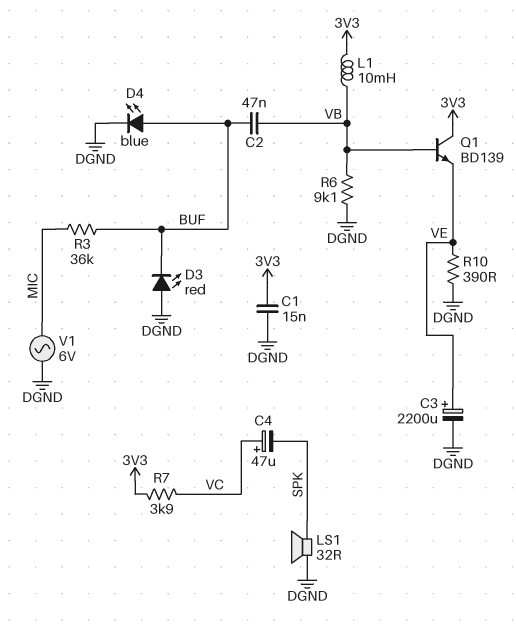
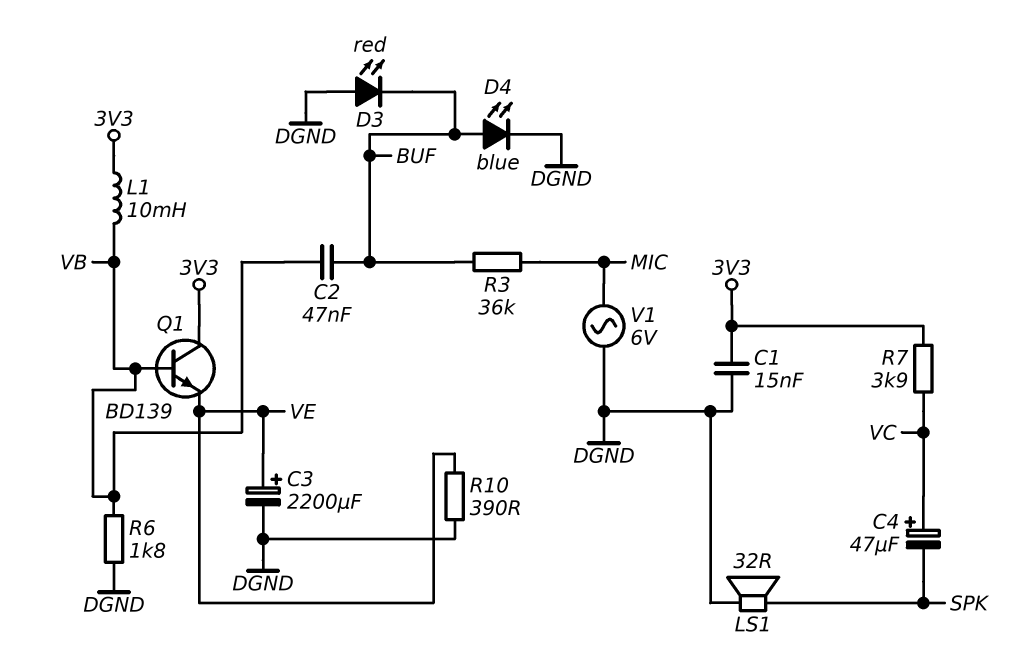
R6: 9.1k (DGND, VB) -> 1.8k (DGND, VB)

